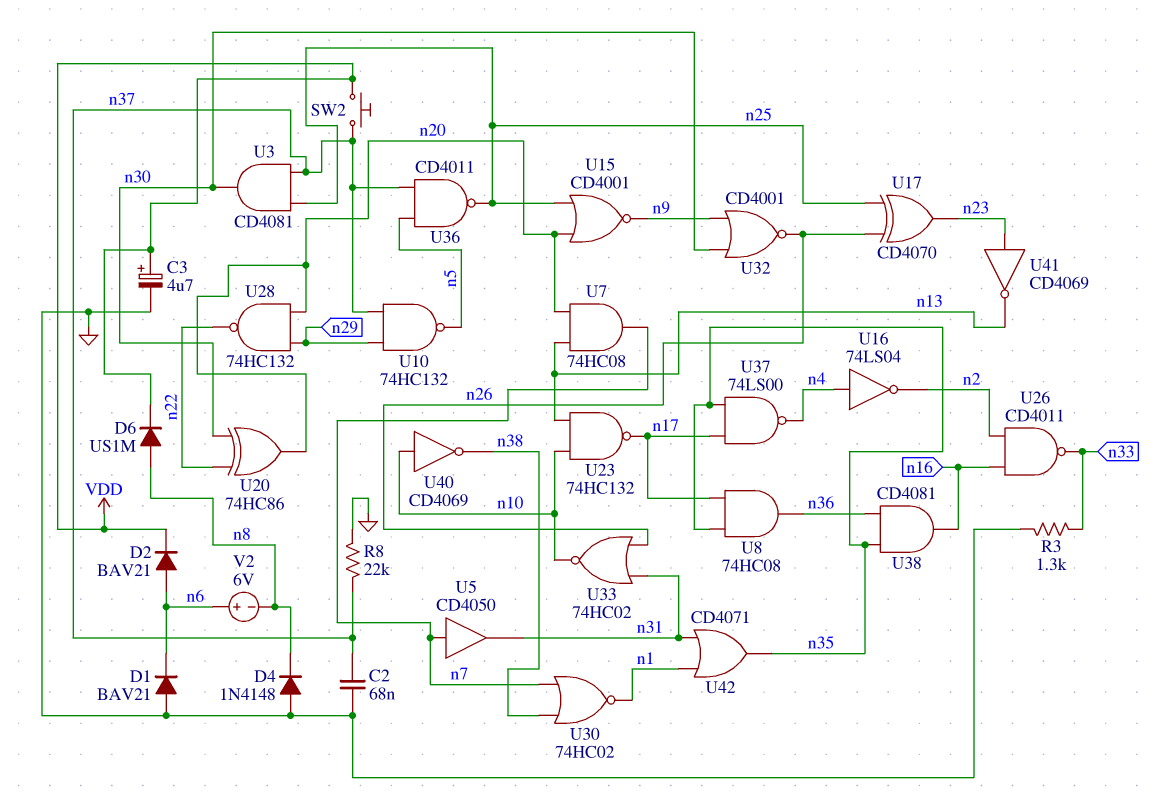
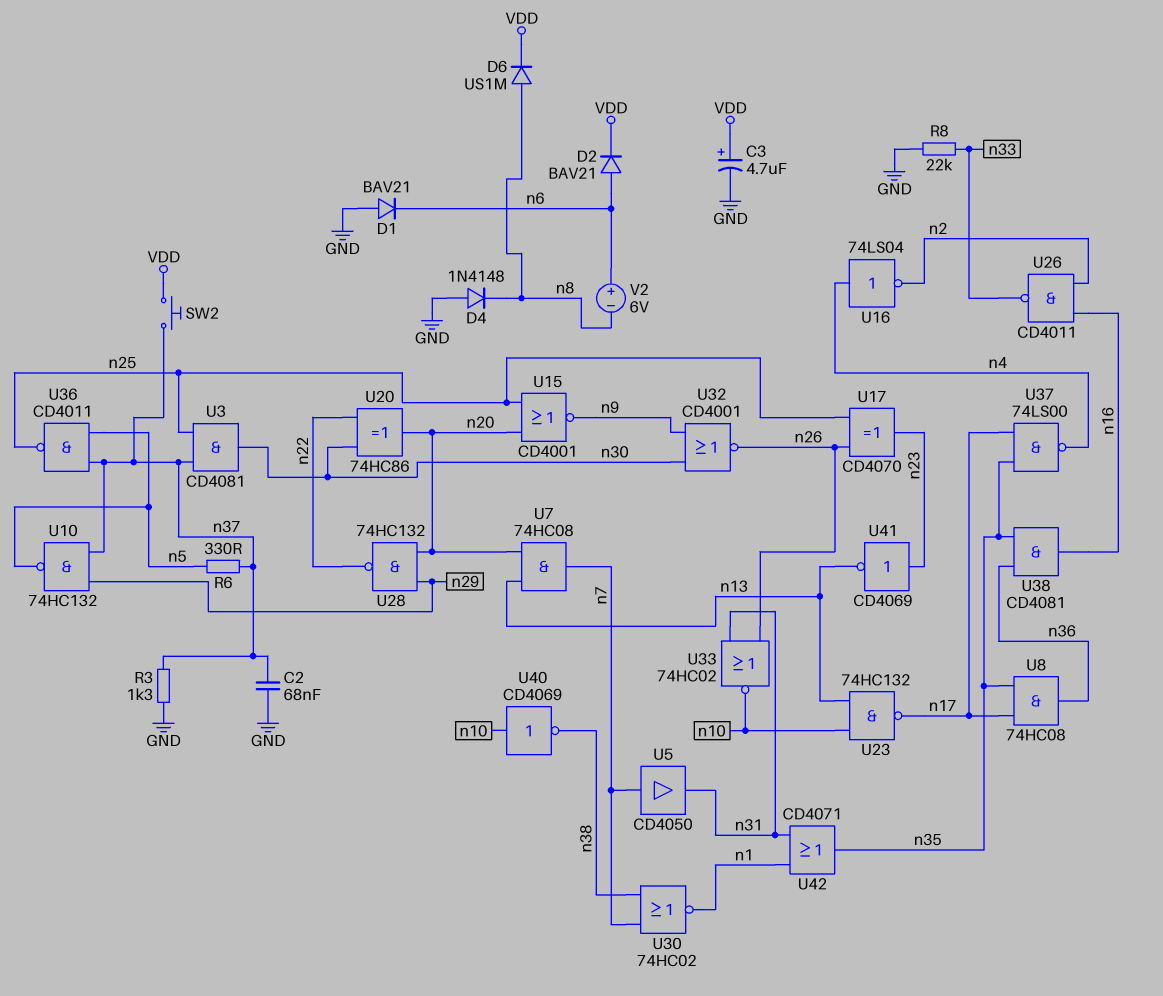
R3: 1.3k (GND, n33) -> 1.3k (GND, n37)
R6: none -> 330 (n5, n37)
R8: 22k (GND, n37) -> 22k (GND, n33)

